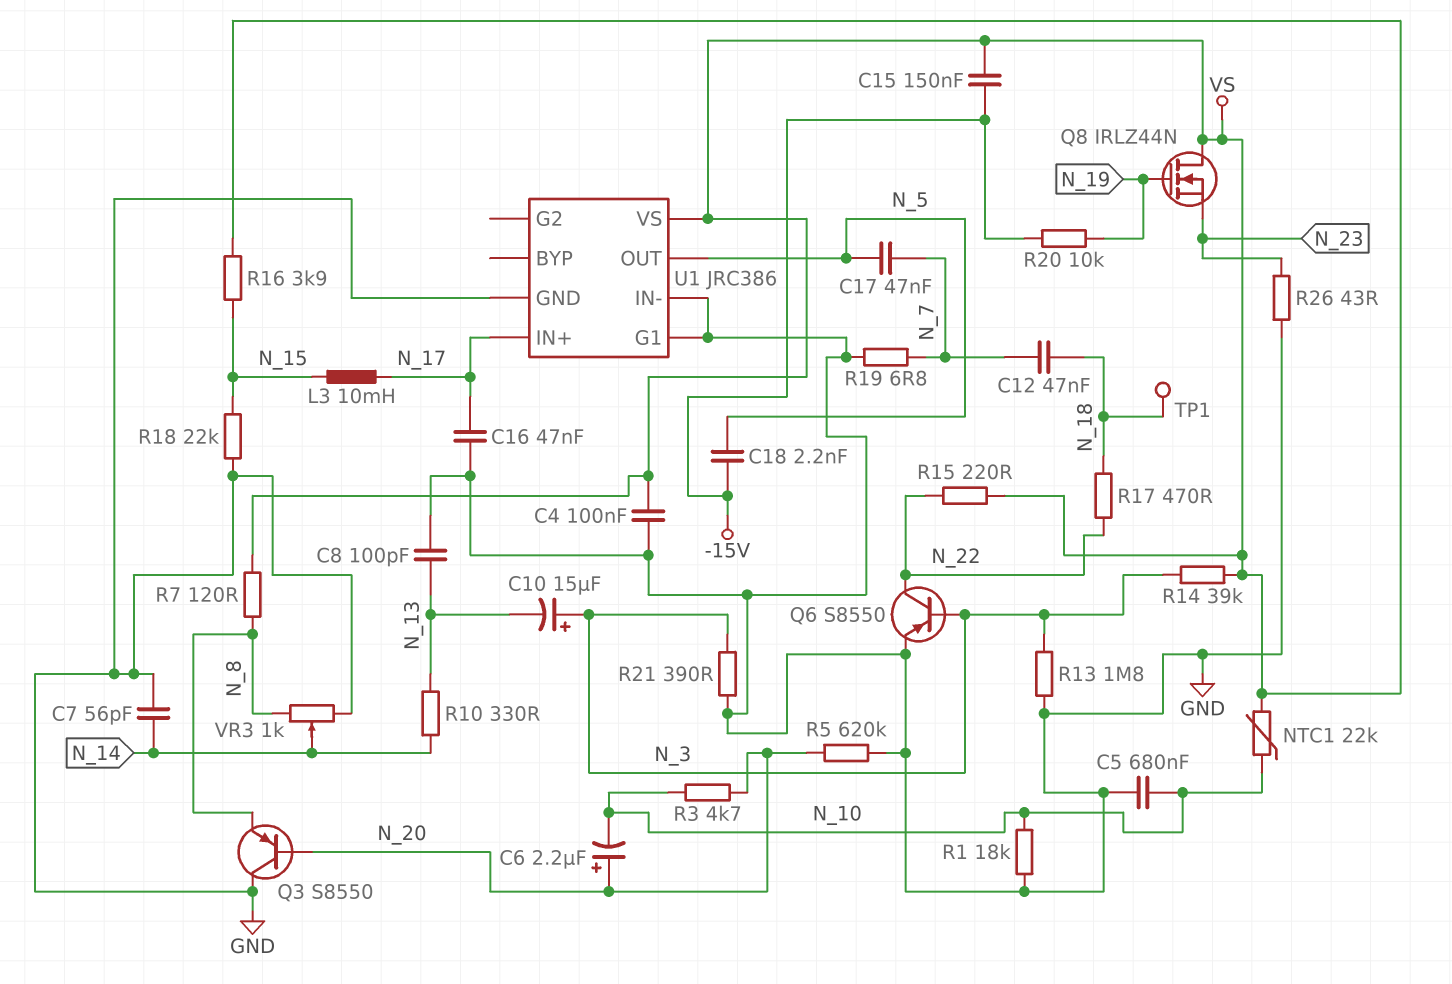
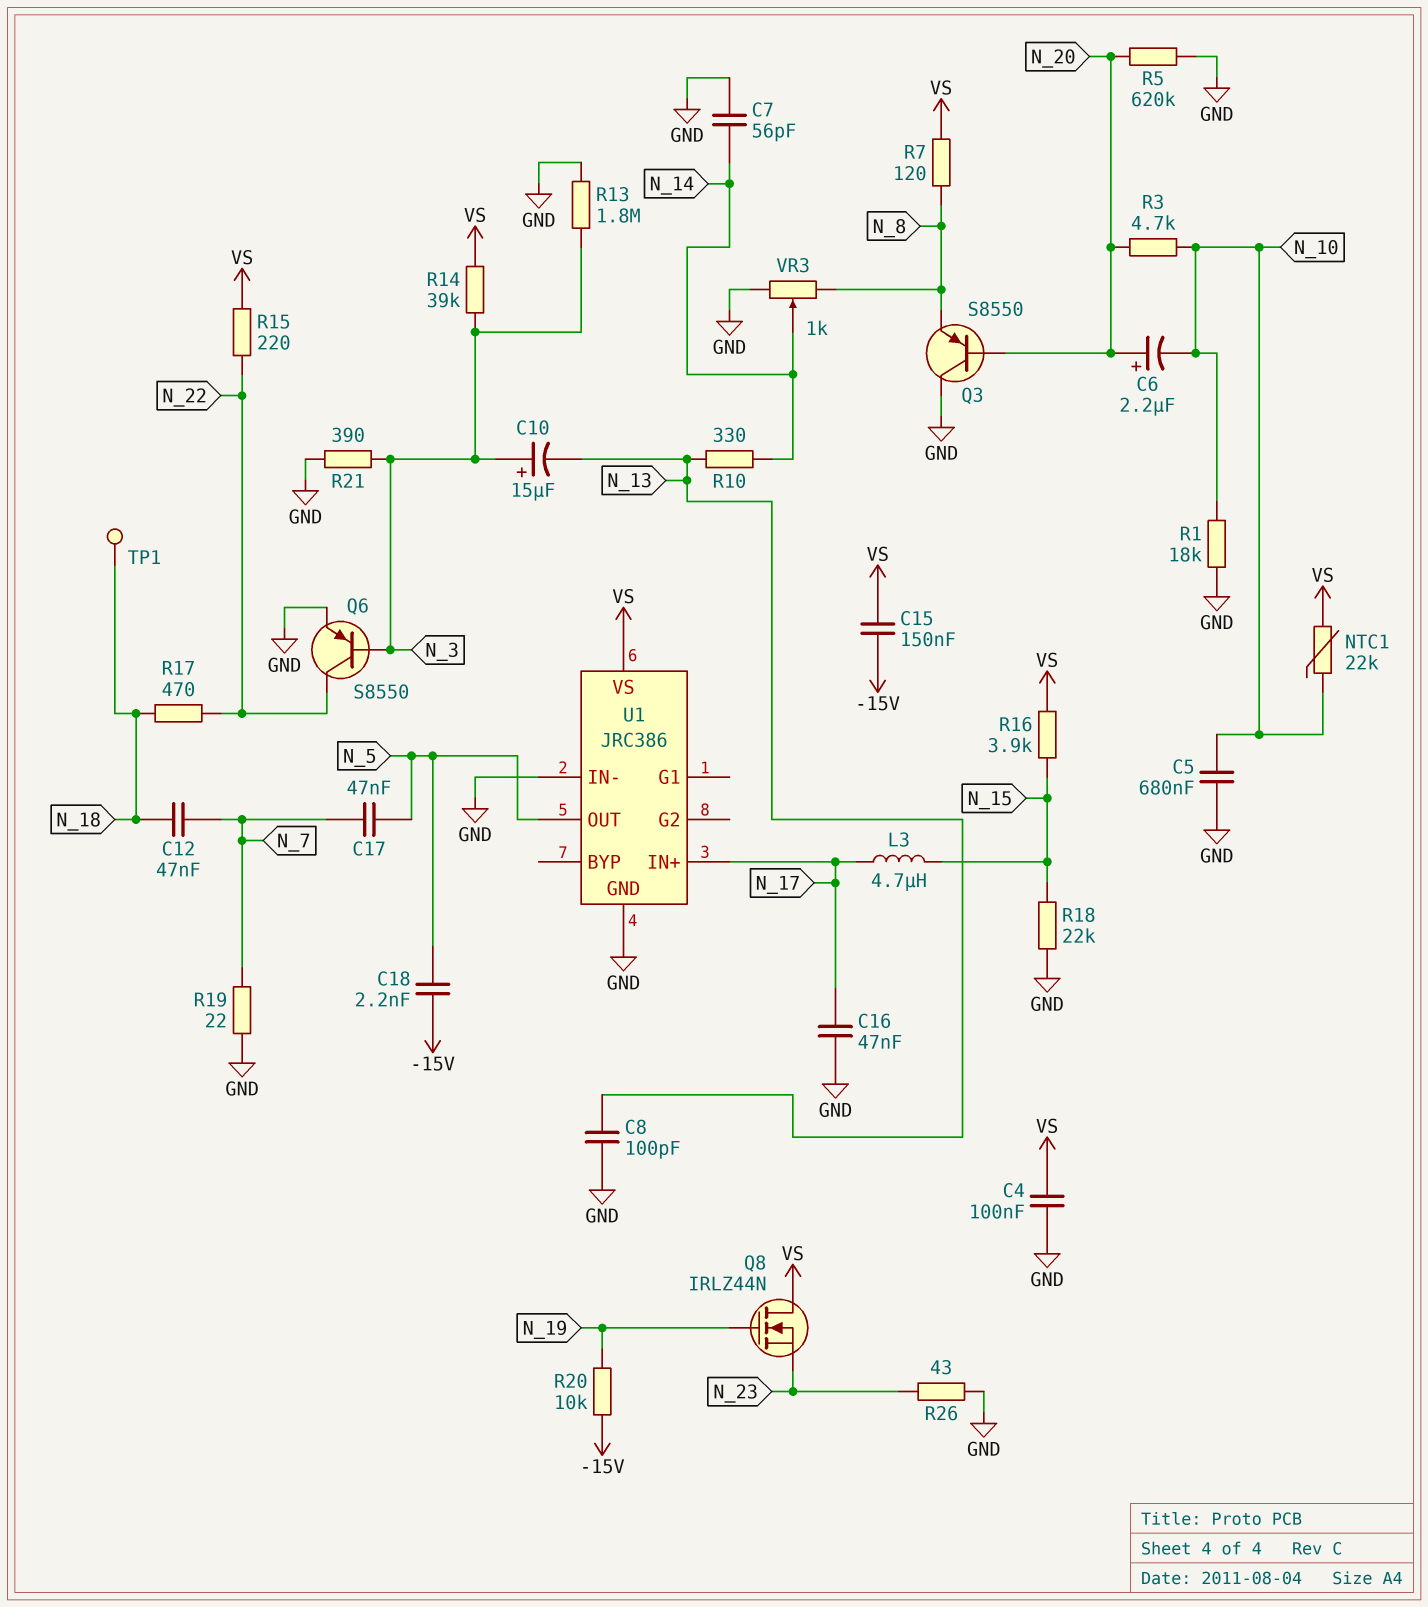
L3: 10mH (N_15, N_17) -> 4.7uH (N_15, N_17)
R19: 6.8 (GND, N_7) -> 22 (GND, N_7)
U1 pin G1: GND -> none

